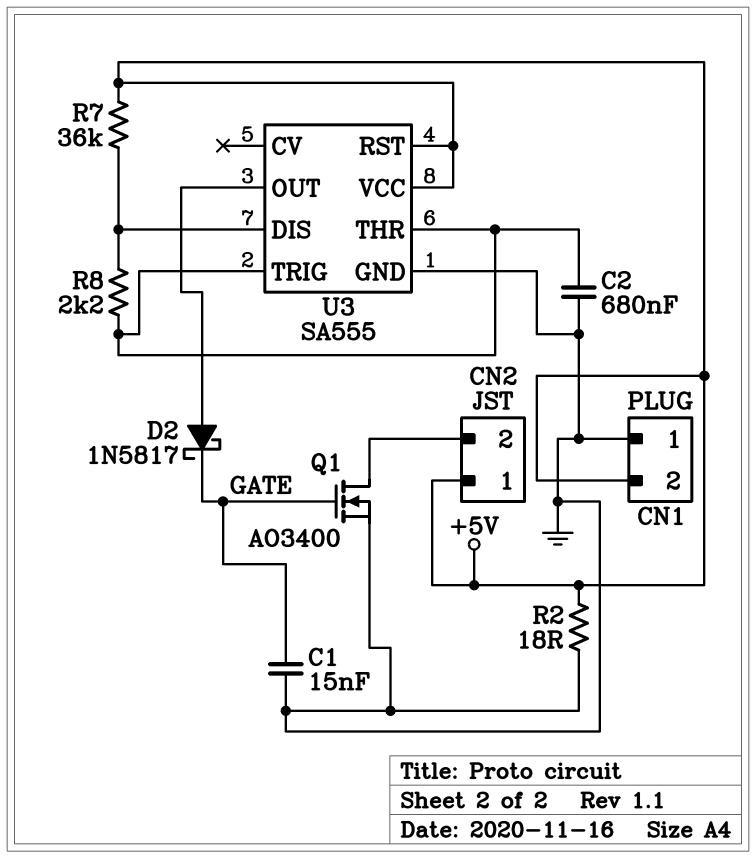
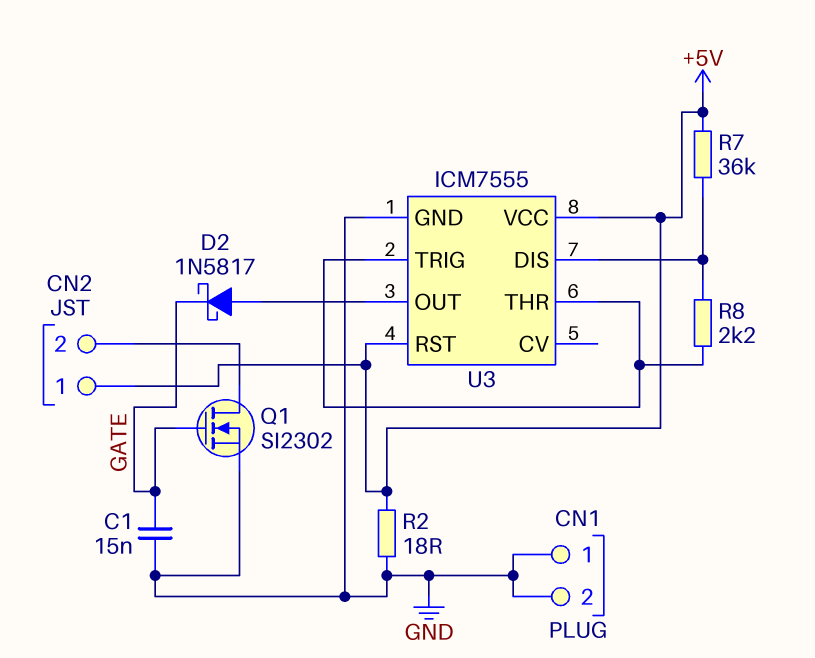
C2: 680nF (GND, U3/THR) -> none
CN1 pin 2: +5V -> GND
Q1: NMOS AO3400 (G GATE, D CN2/2, S GND) -> NMOS SI2302 (G GATE, D CN2/2, S GND)
U3: SA555 -> ICM7555

